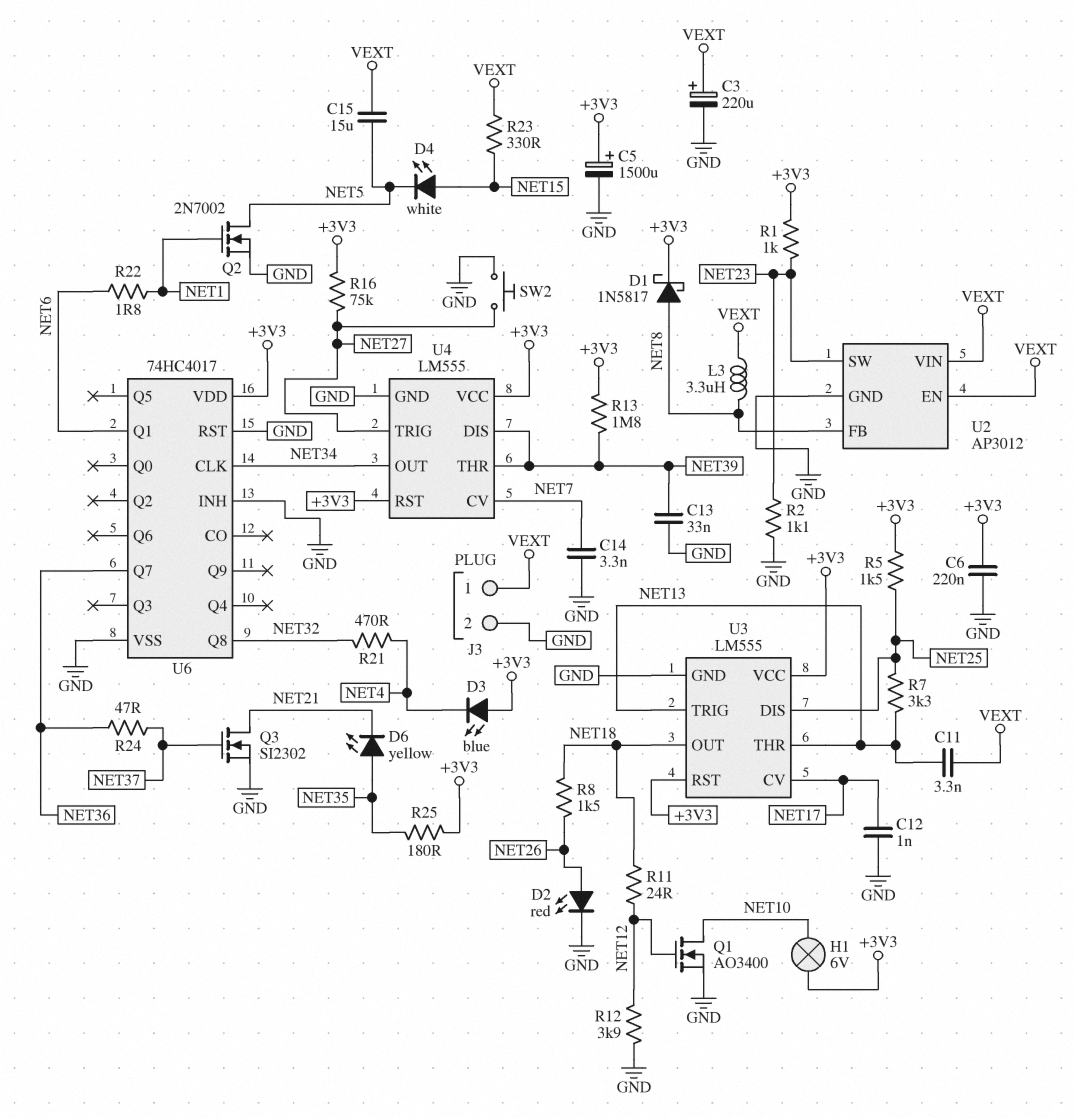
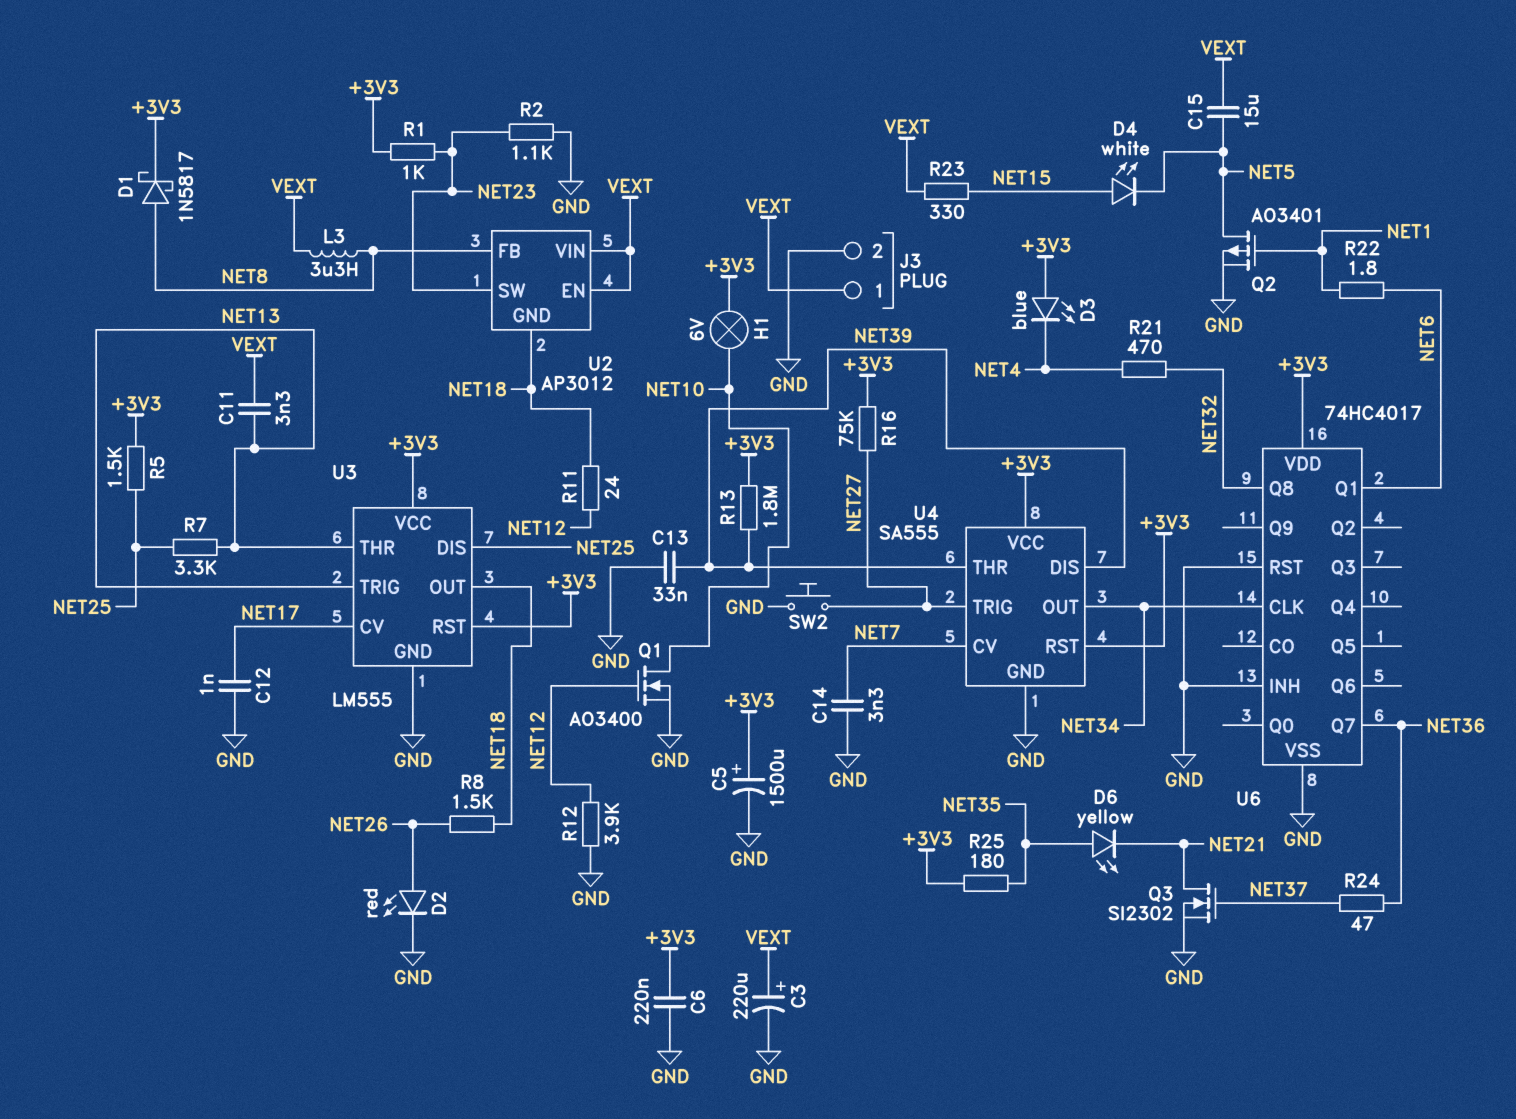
Q2: NMOS 2N7002 (G NET1, D NET5, S GND) -> PMOS AO3401 (G NET1, D NET5, S GND)
U2 pin GND: GND -> NET18
U4: LM555 -> SA555

